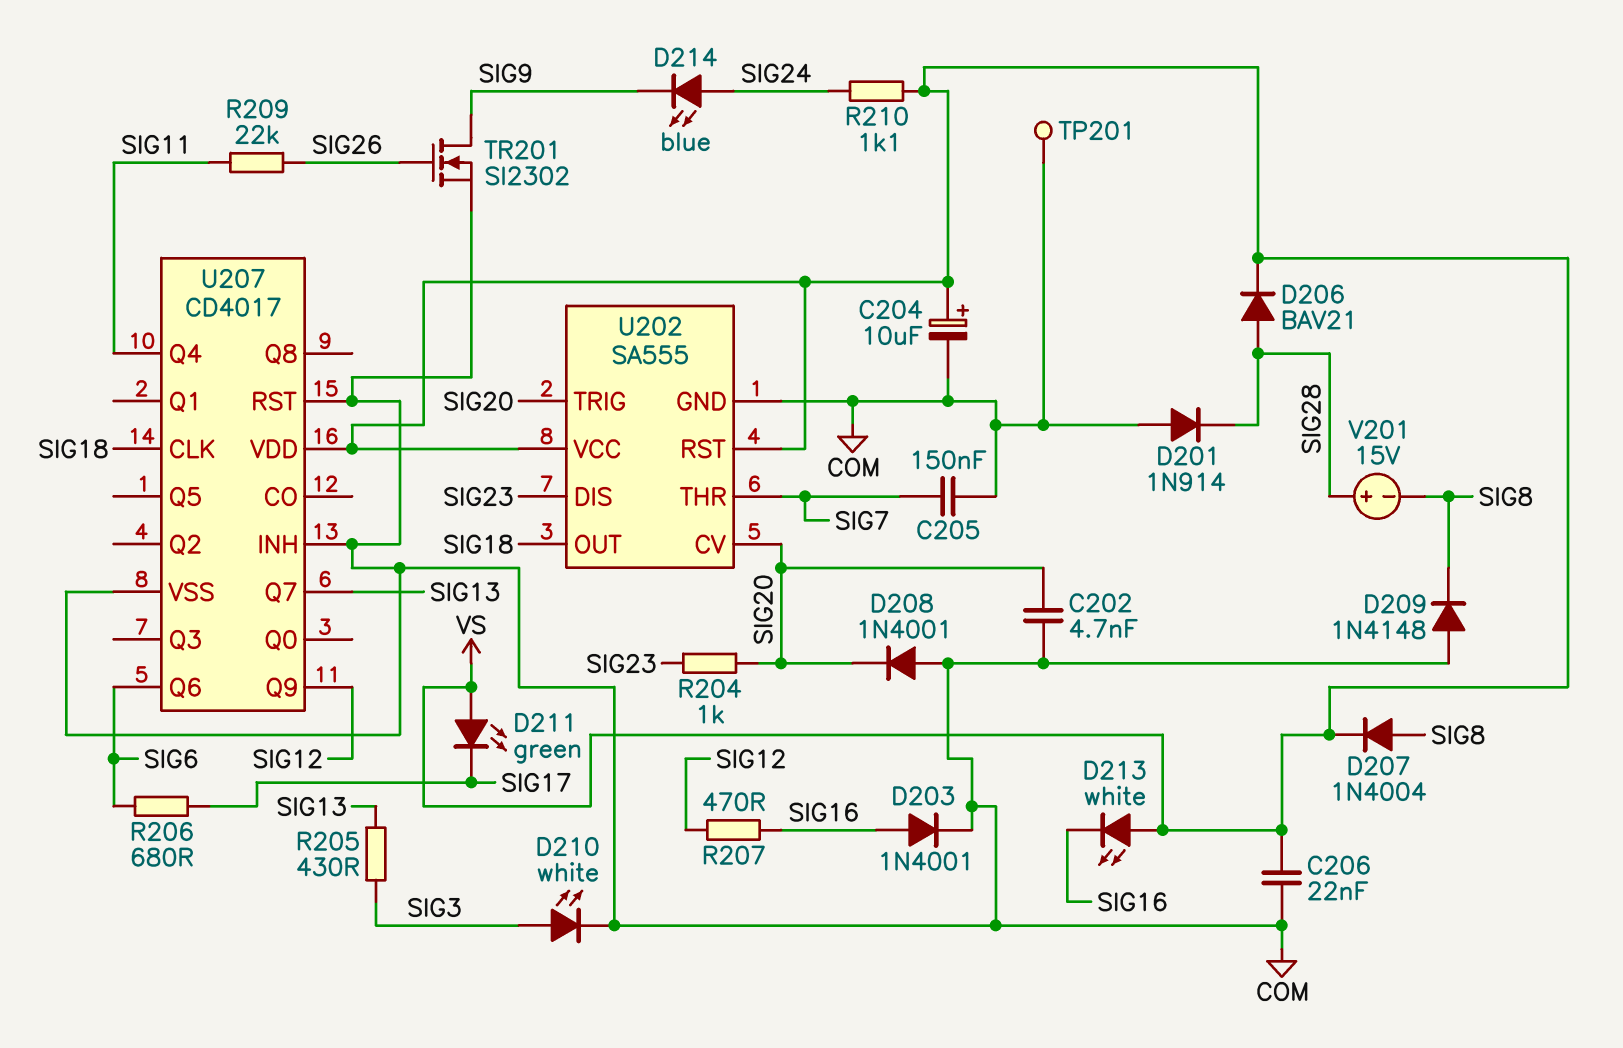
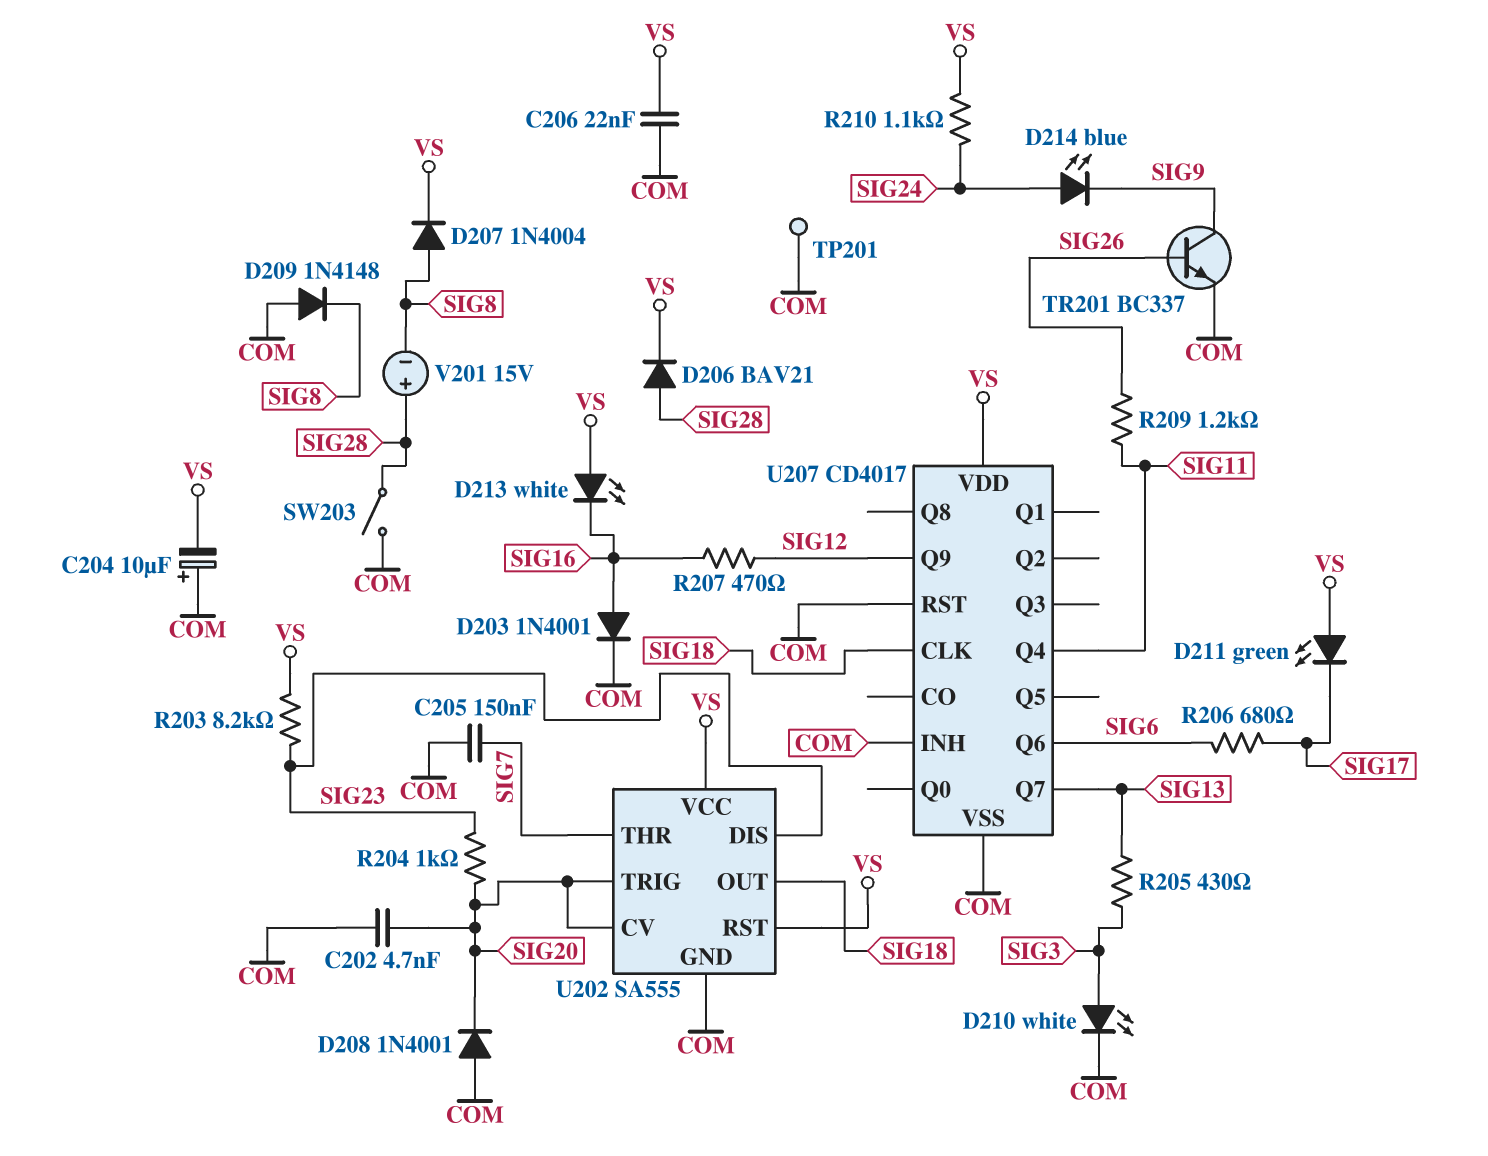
C204: 10uF (plus VS, minus COM) -> 10uF (plus COM, minus VS)
D201: diode 1N914 (A COM, K SIG28) -> none
R203: none -> 8.2k (SIG23, VS)
R209: 22k (SIG11, SIG26) -> 1.2k (SIG11, SIG26)
SW203: none -> switch (COM, SIG28)
TR201: NMOS SI2302 (G SIG26, D SIG9, S COM) -> NPN BC337 (B SIG26, C SIG9, E COM)

